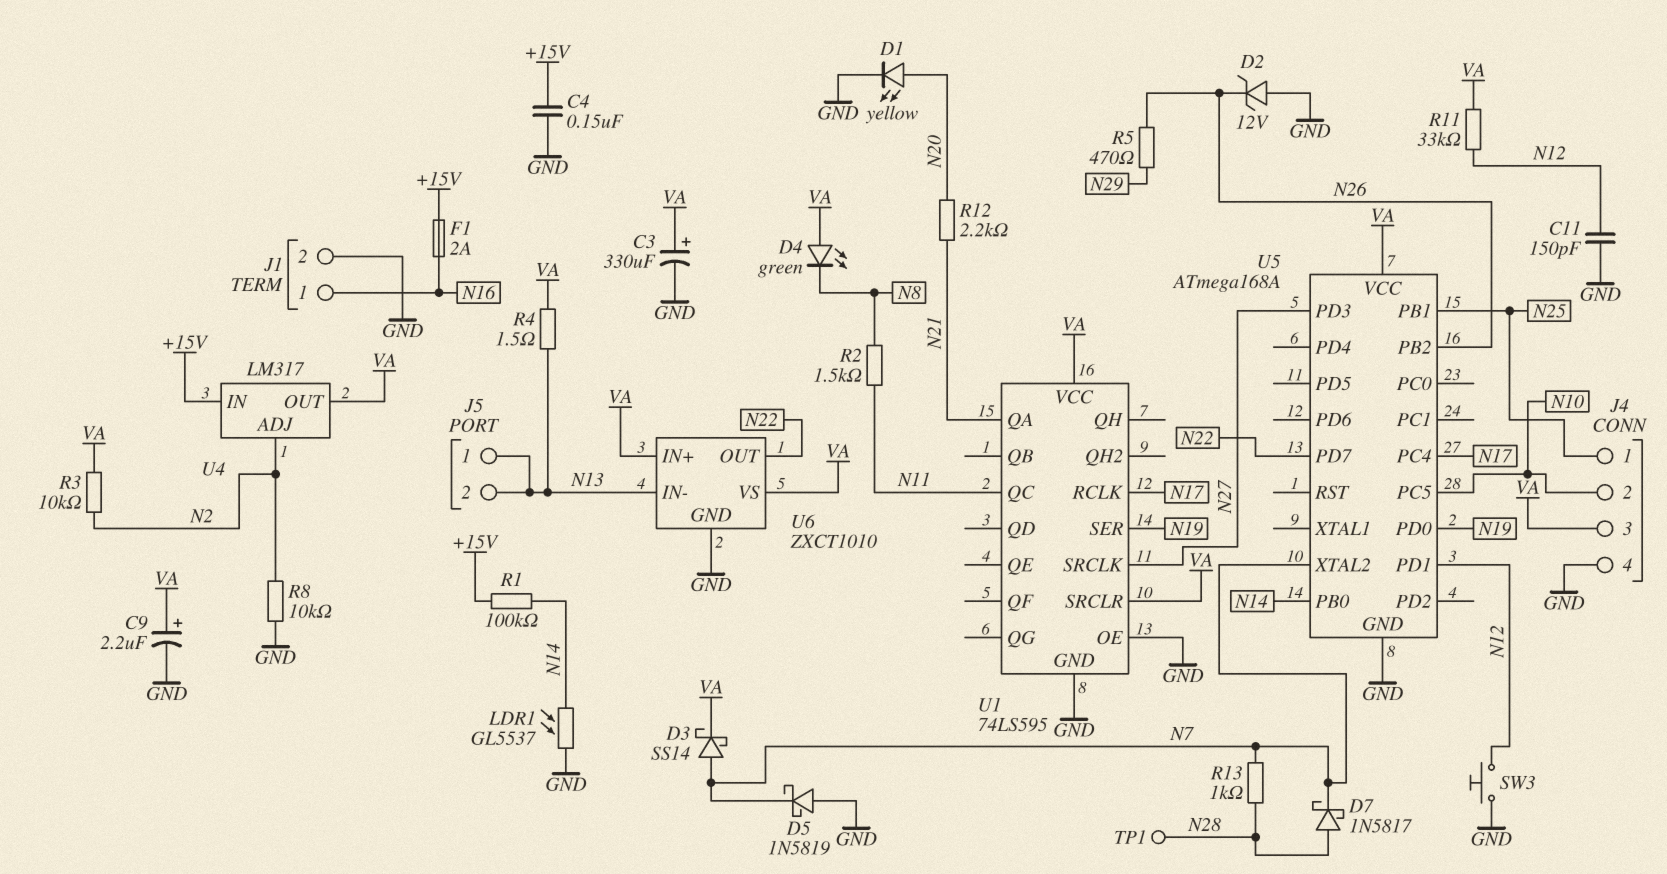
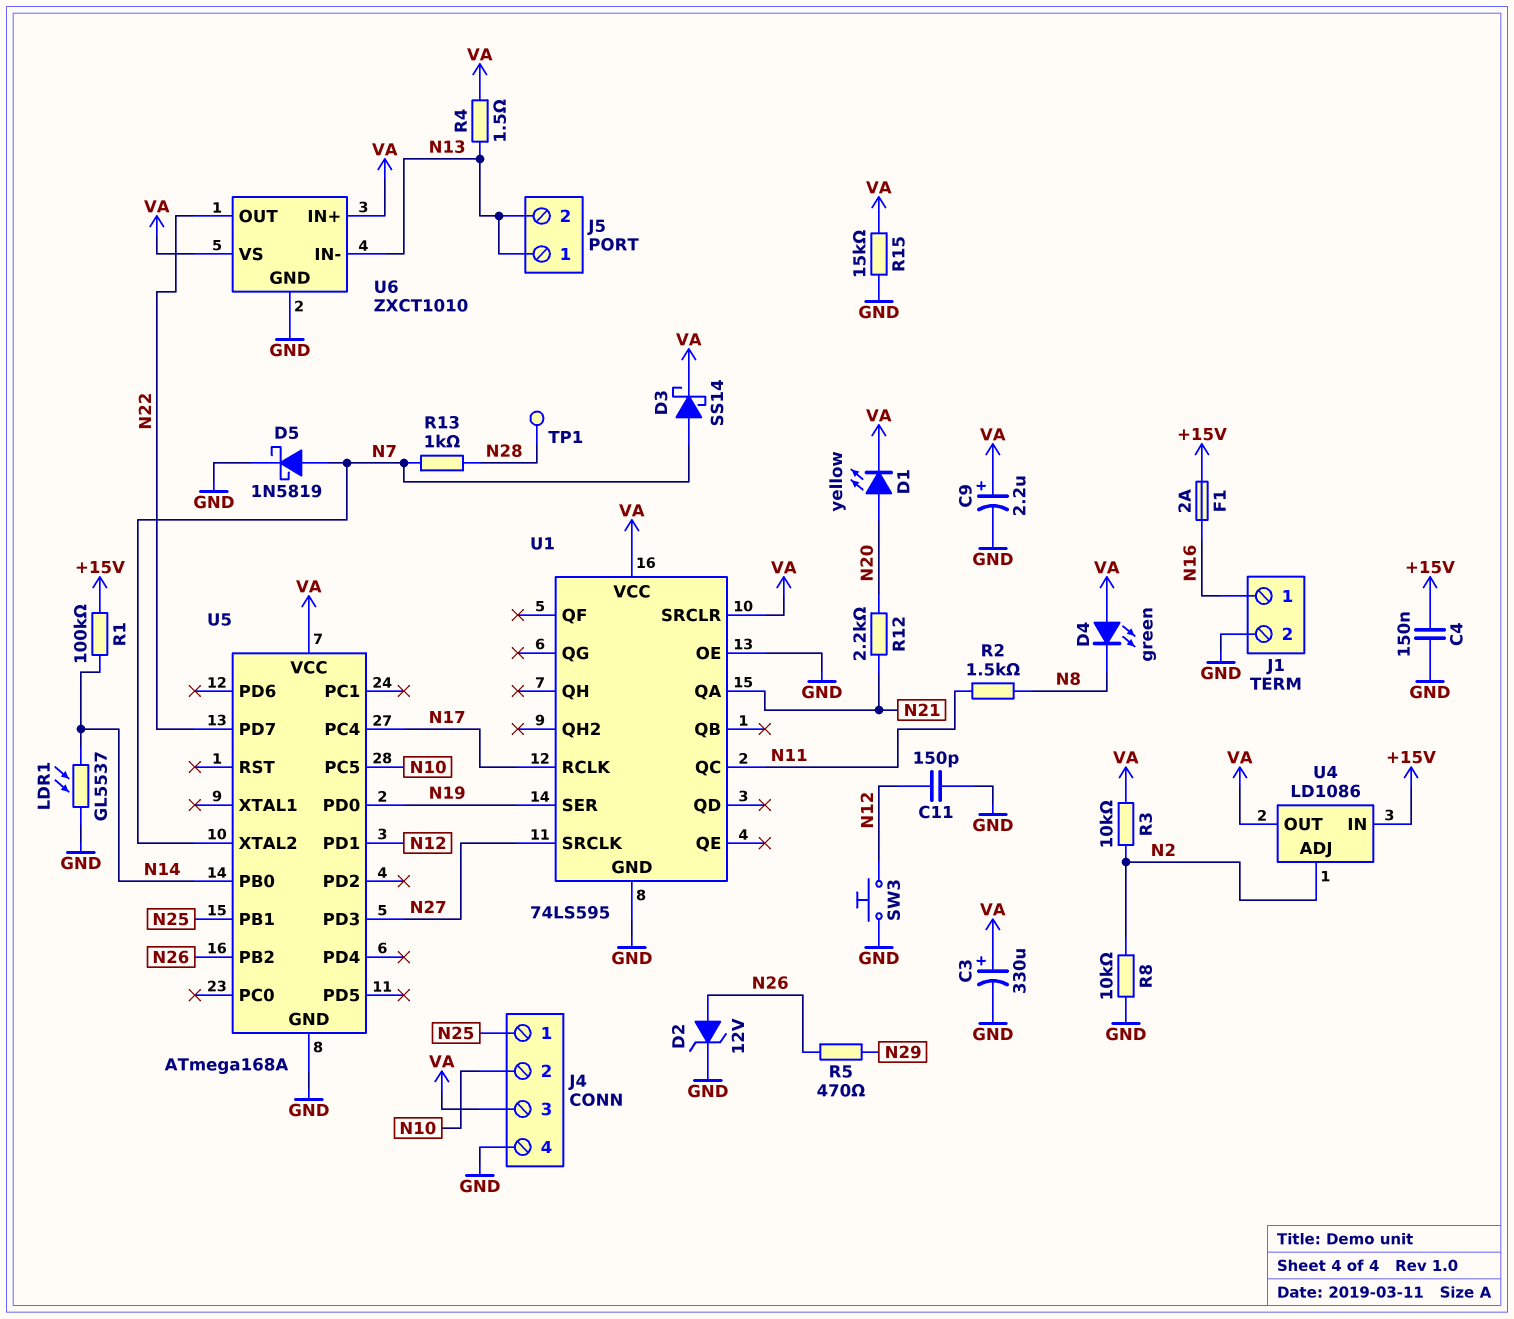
D1: LED yellow (A N20, K GND) -> LED yellow (A N20, K VA)
D2: zener 12V (A GND, K N26) -> zener 12V (A N26, K GND)
D5: schottky 1N5819 (A GND, K N7) -> schottky 1N5819 (A N7, K GND)
D7: schottky 1N5817 (A N28, K N7) -> none
R11: 33k (N12, VA) -> none
R15: none -> 15k (GND, VA)
U4: LM317 -> LD1086

